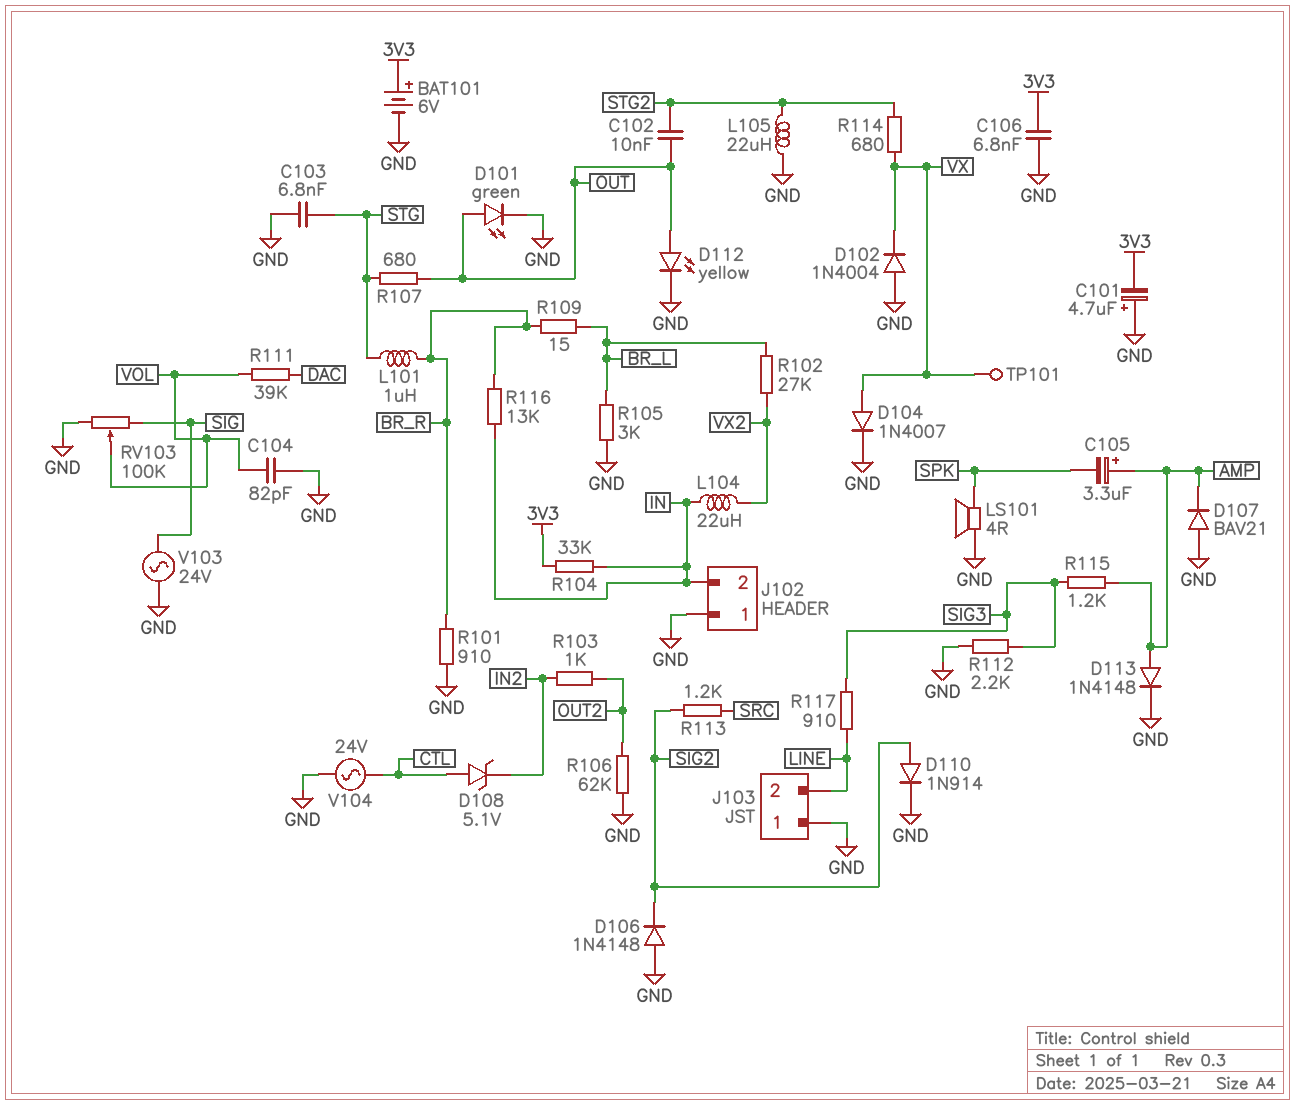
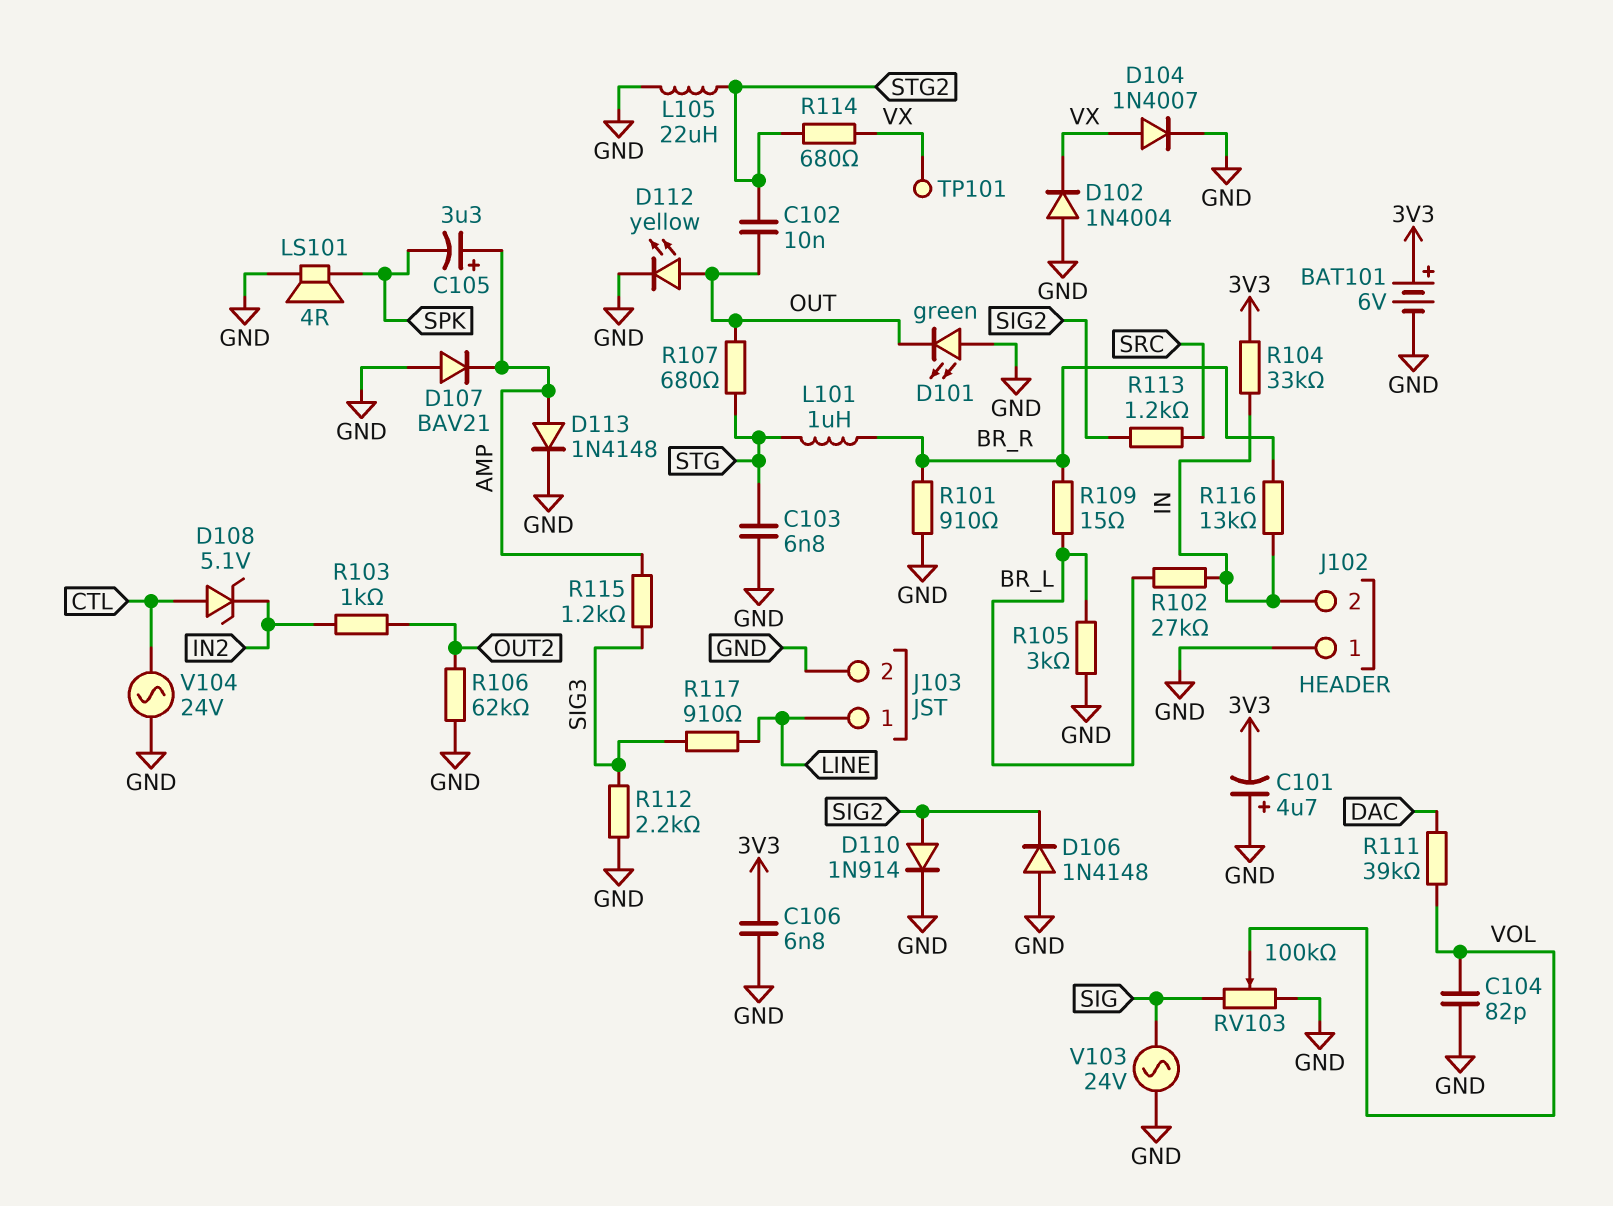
D101: LED green (A OUT, K GND) -> LED green (A GND, K OUT)
J103 pin 1: GND -> LINE
J103 pin 2: LINE -> GND
L104: 22uH (IN, VX2) -> none
R102: 27k (BR_L, VX2) -> 27k (BR_L, IN)

